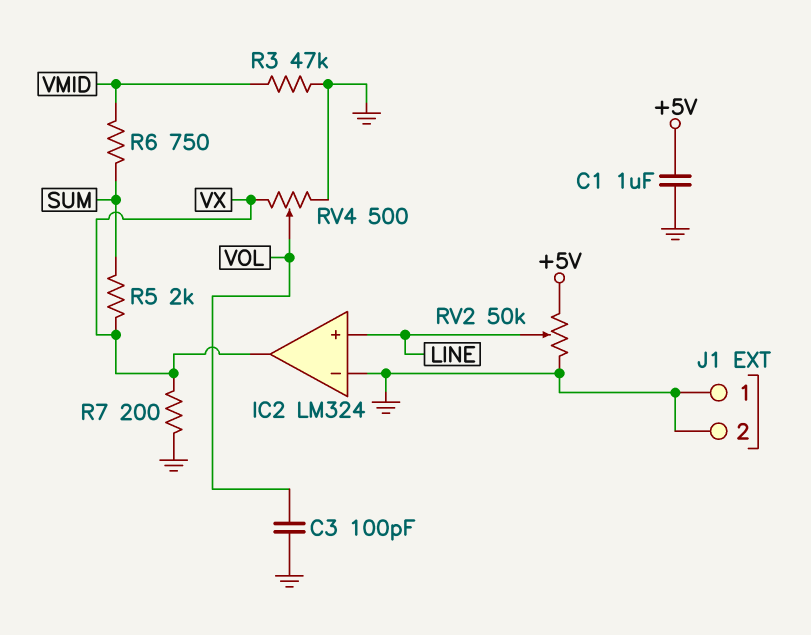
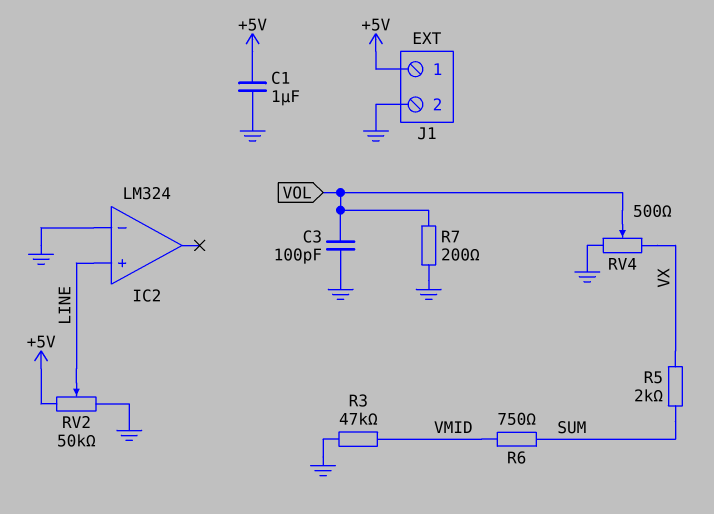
IC2 pin out: VX -> none
J1 pin 1: GND -> +5V
R7: 200 (GND, VX) -> 200 (GND, VOL)

